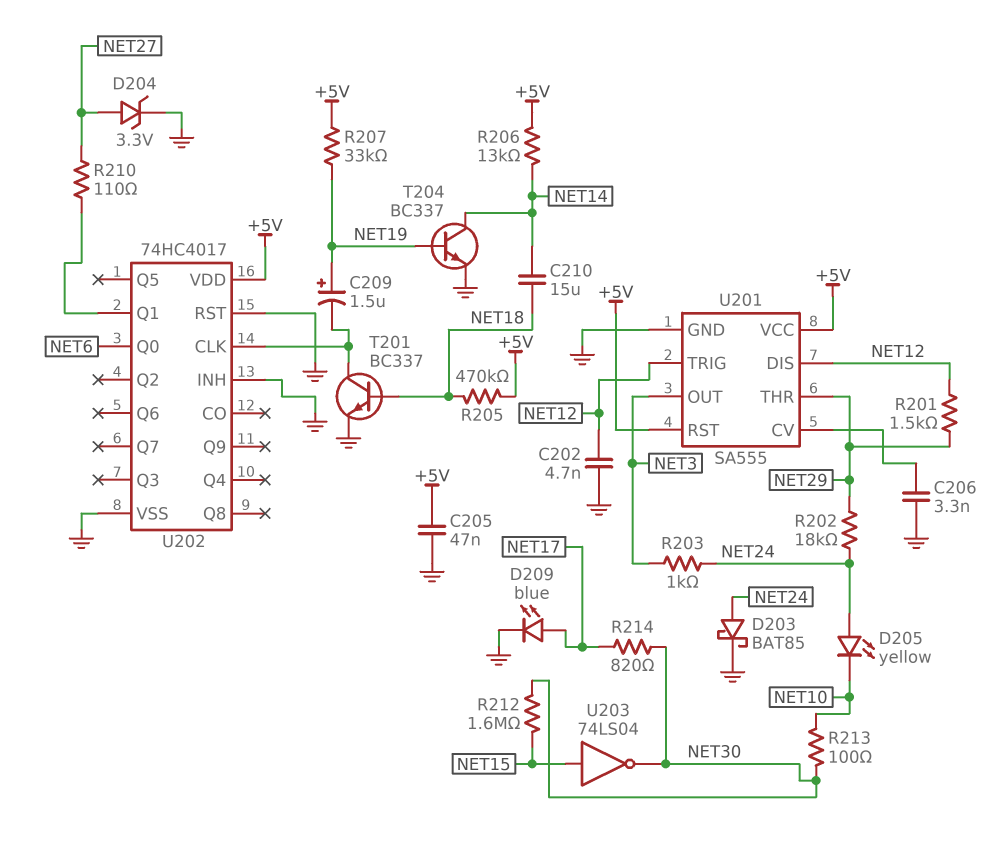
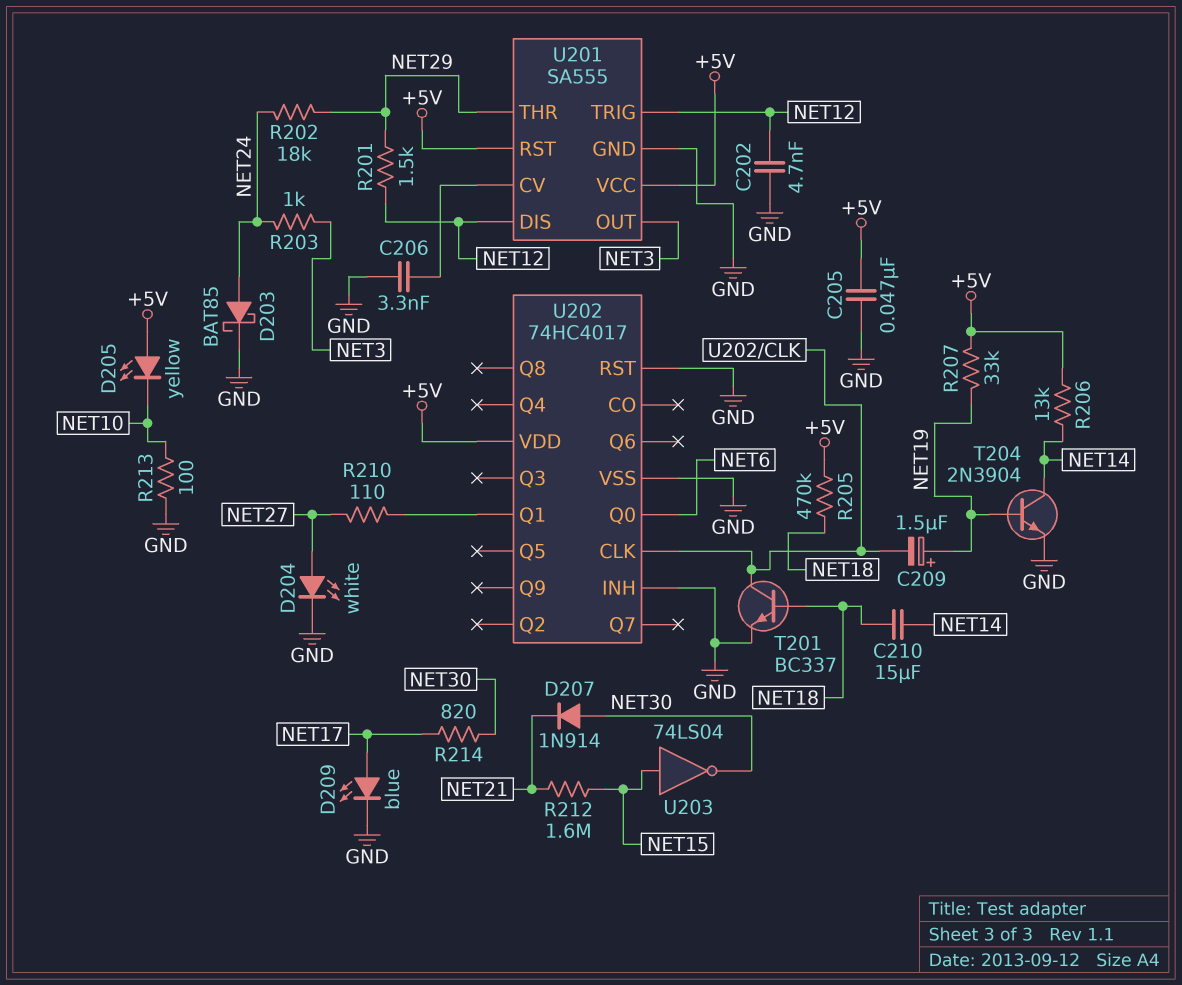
D204: zener 3.3V (A NET27, K GND) -> LED white (A NET27, K GND)
D205: LED yellow (A NET24, K NET10) -> LED yellow (A +5V, K NET10)
D207: none -> diode 1N914 (A NET30, K NET21)
R212: 1.6M (NET15, NET30) -> 1.6M (NET15, NET21)
R213: 100 (NET10, NET30) -> 100 (GND, NET10)
T204: NPN BC337 (B NET19, C NET14, E GND) -> NPN 2N3904 (B NET19, C NET14, E GND)

